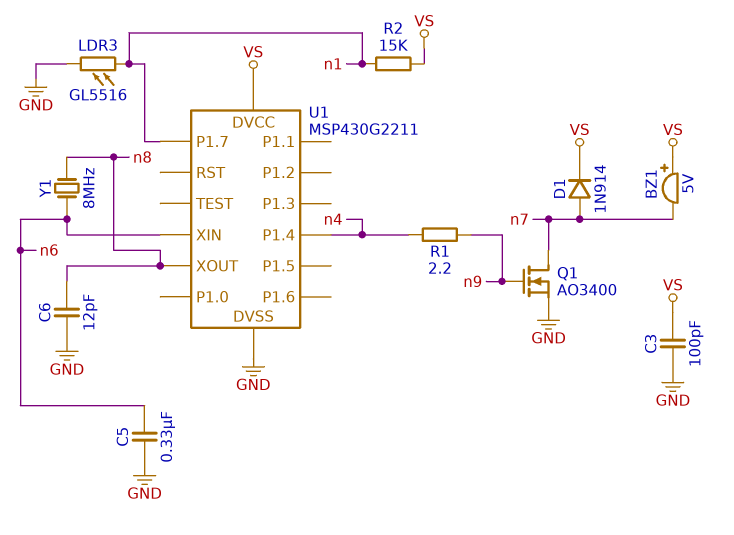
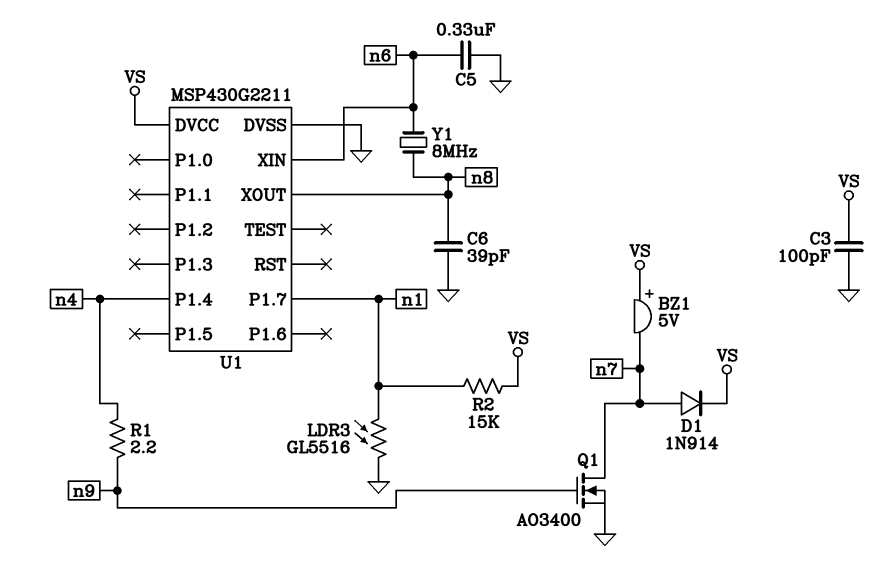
C6: 12pF (GND, n8) -> 39pF (GND, n8)

